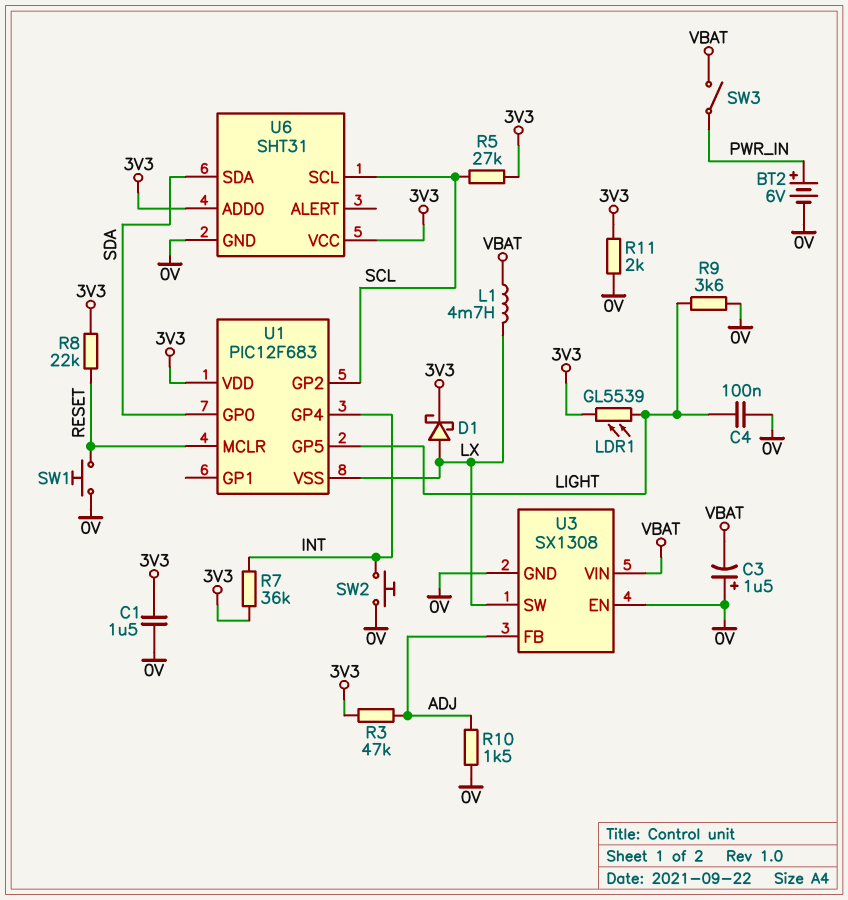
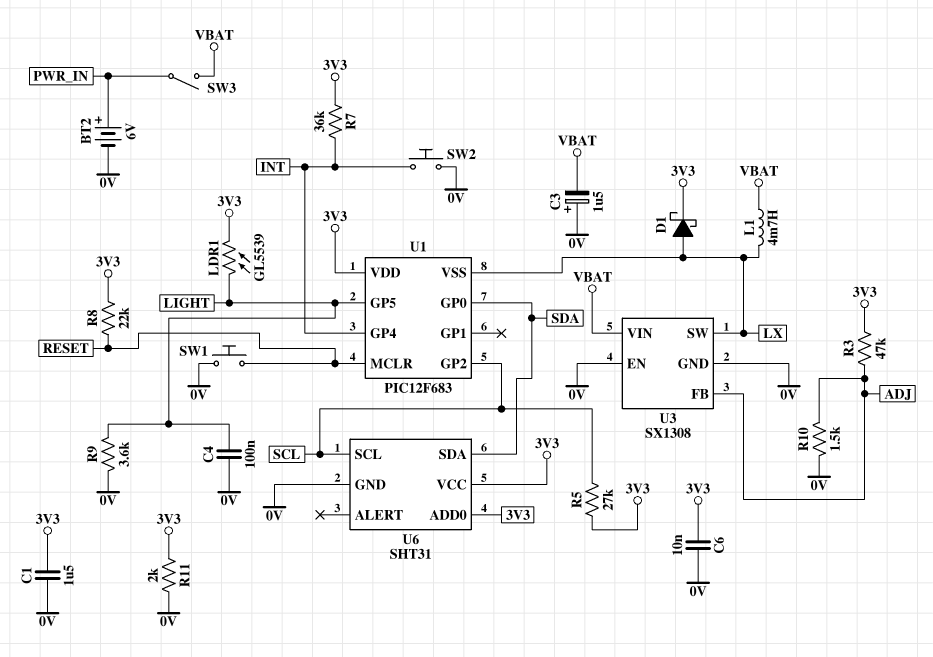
C6: none -> 10nF (0V, 3V3)

